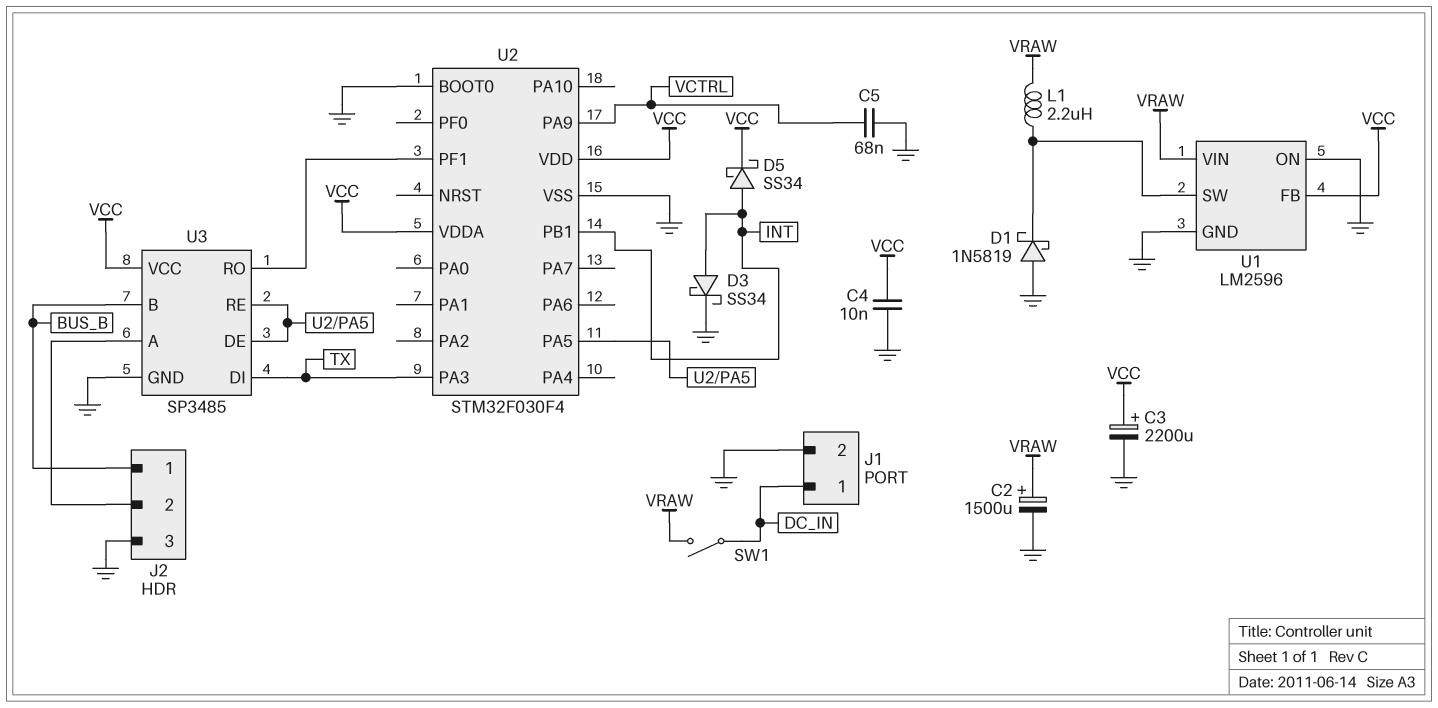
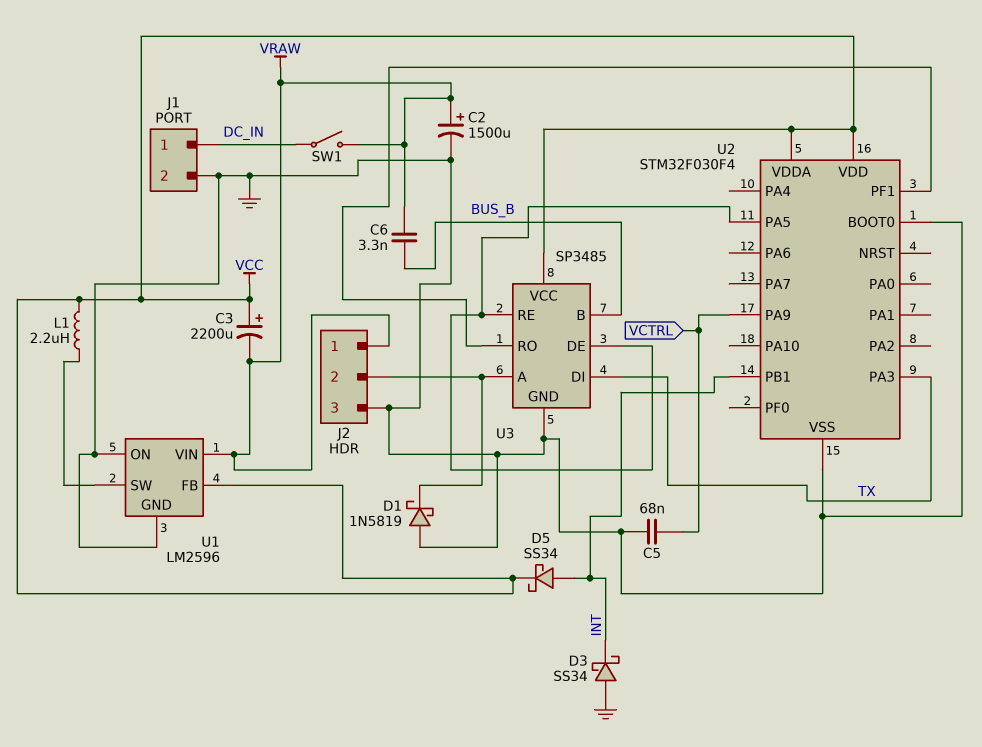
C3: 2200uF (plus VCC, minus GND) -> 2200uF (plus VCC, minus VRAW)
C4: 10nF (GND, VCC) -> none
C6: none -> 3.3nF (BUS_B, VRAW)
D1: schottky 1N5819 (A GND, K U1/SW) -> schottky 1N5819 (A GND, K J2/2)
D3: schottky SS34 (A INT, K GND) -> schottky SS34 (A GND, K INT)
J2 pin 1: BUS_B -> VRAW
L1: 2.2uH (U1/SW, VRAW) -> 2.2uH (U1/SW, VCC)

